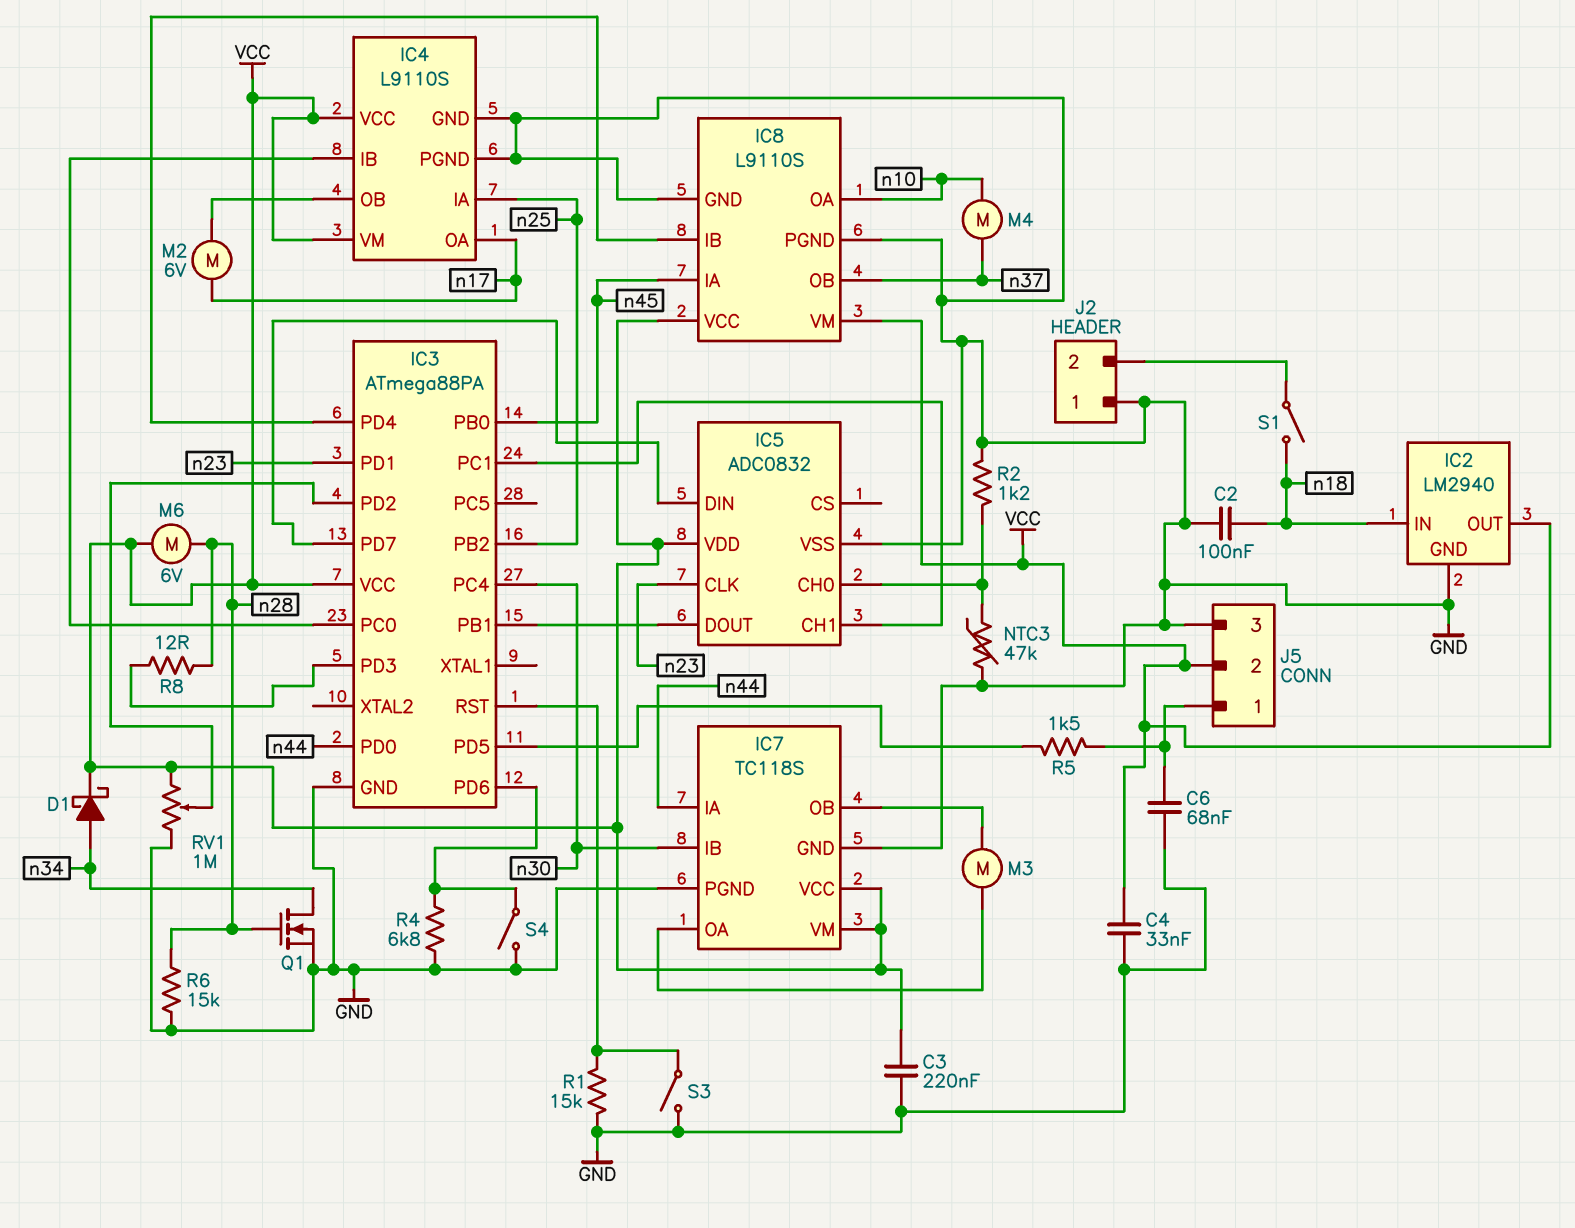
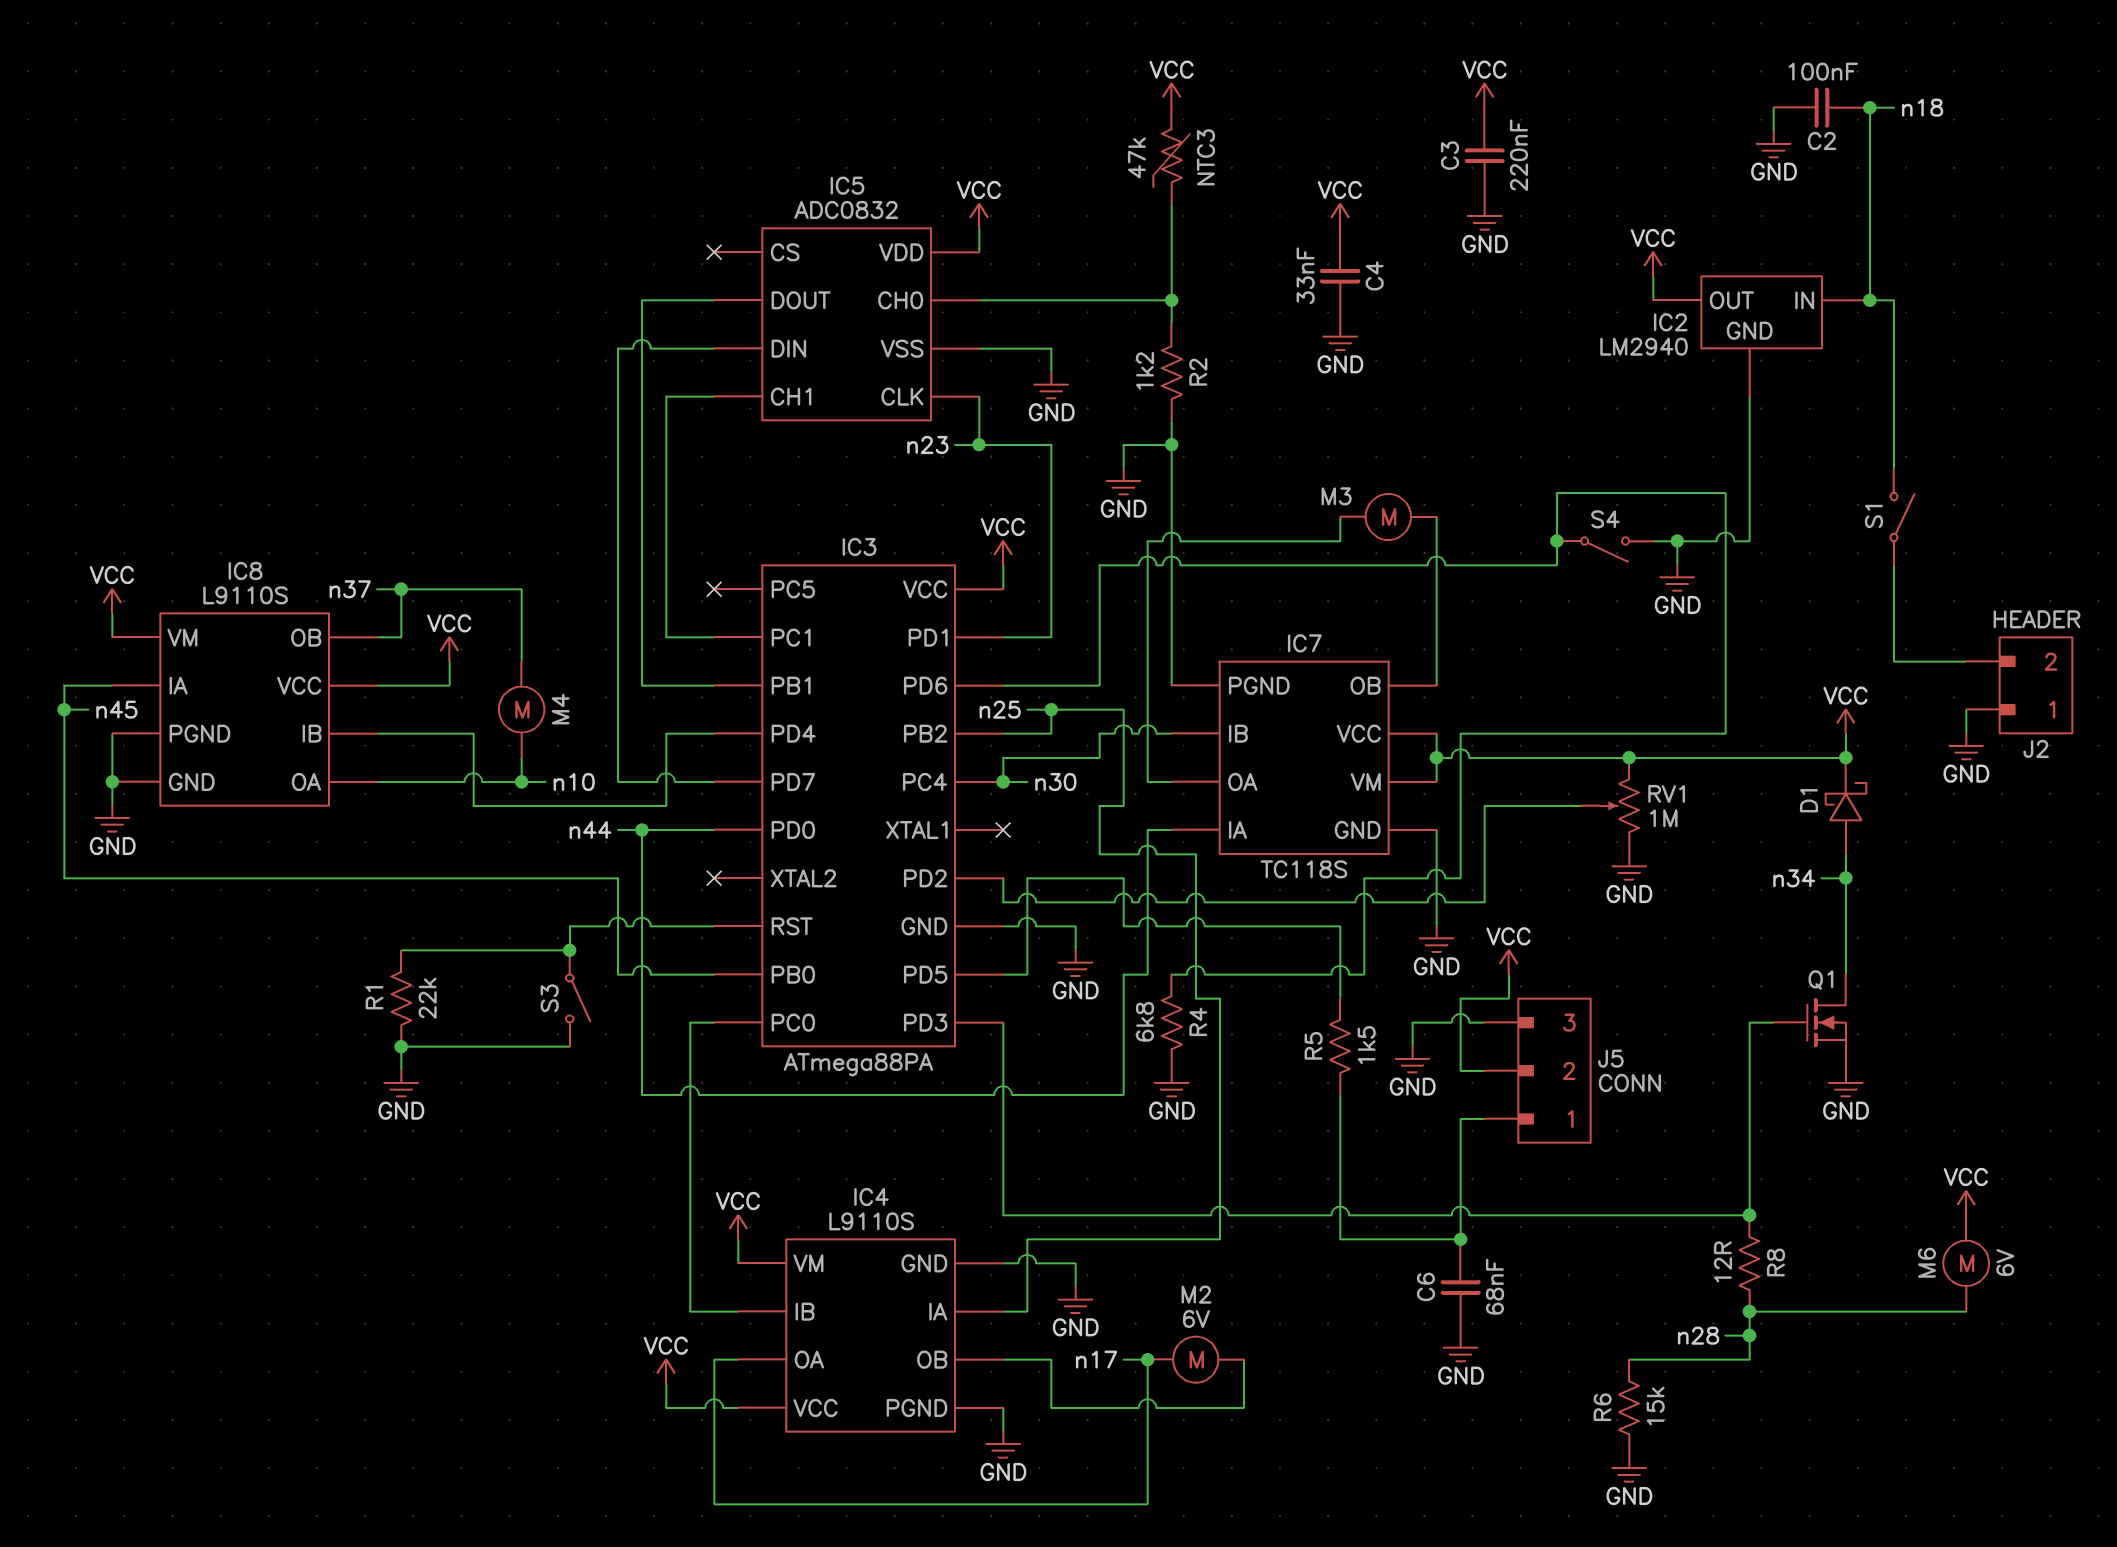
NTC3: 47k (GND, IC5/CH0) -> 47k (IC5/CH0, VCC)
Q1: NMOS (G n28, D n34, S GND) -> NMOS (G IC3/PD3, D n34, S GND)
R1: 15k (GND, IC3/RST) -> 22k (GND, IC3/RST)

